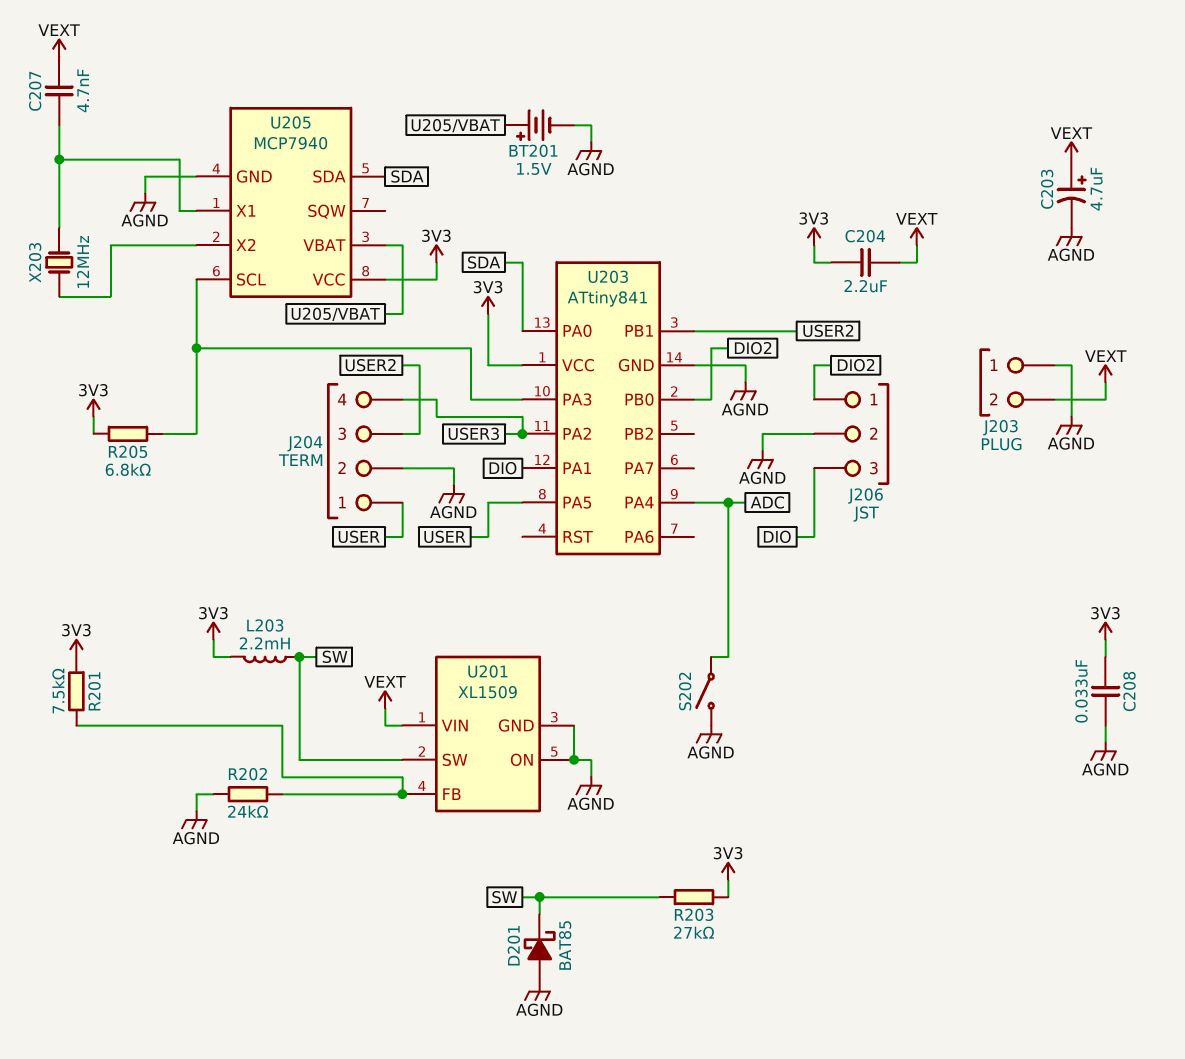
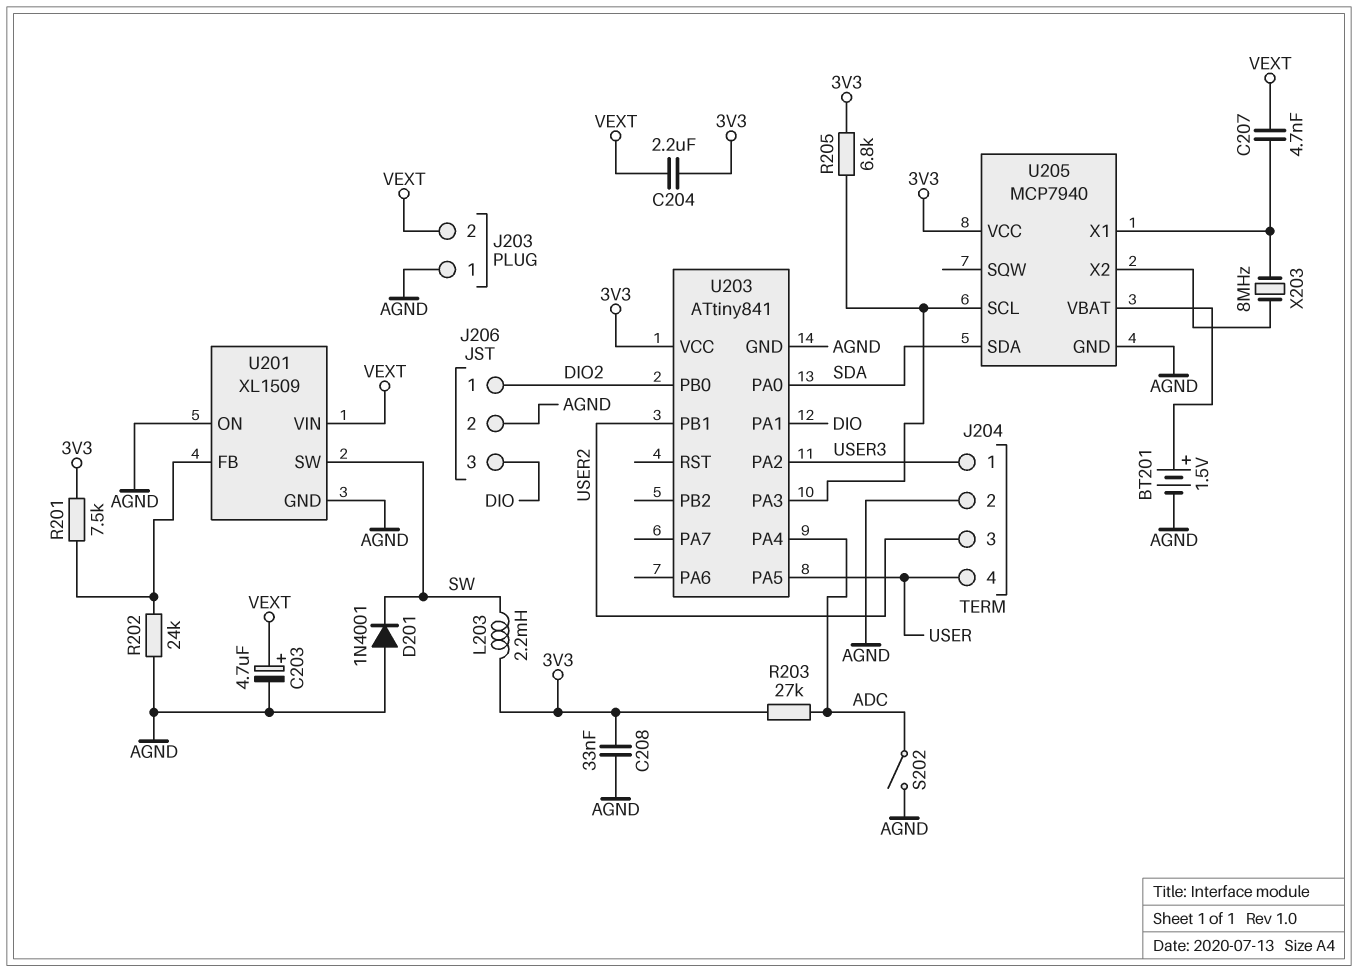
D201: schottky BAT85 (A AGND, K SW) -> diode 1N4001 (A AGND, K SW)
J204 pin 1: USER -> USER3
J204 pin 4: USER3 -> USER
R203: 27k (3V3, SW) -> 27k (3V3, ADC)
X203: 12MHz (U205/X1, U205/X2) -> 8MHz (U205/X1, U205/X2)

